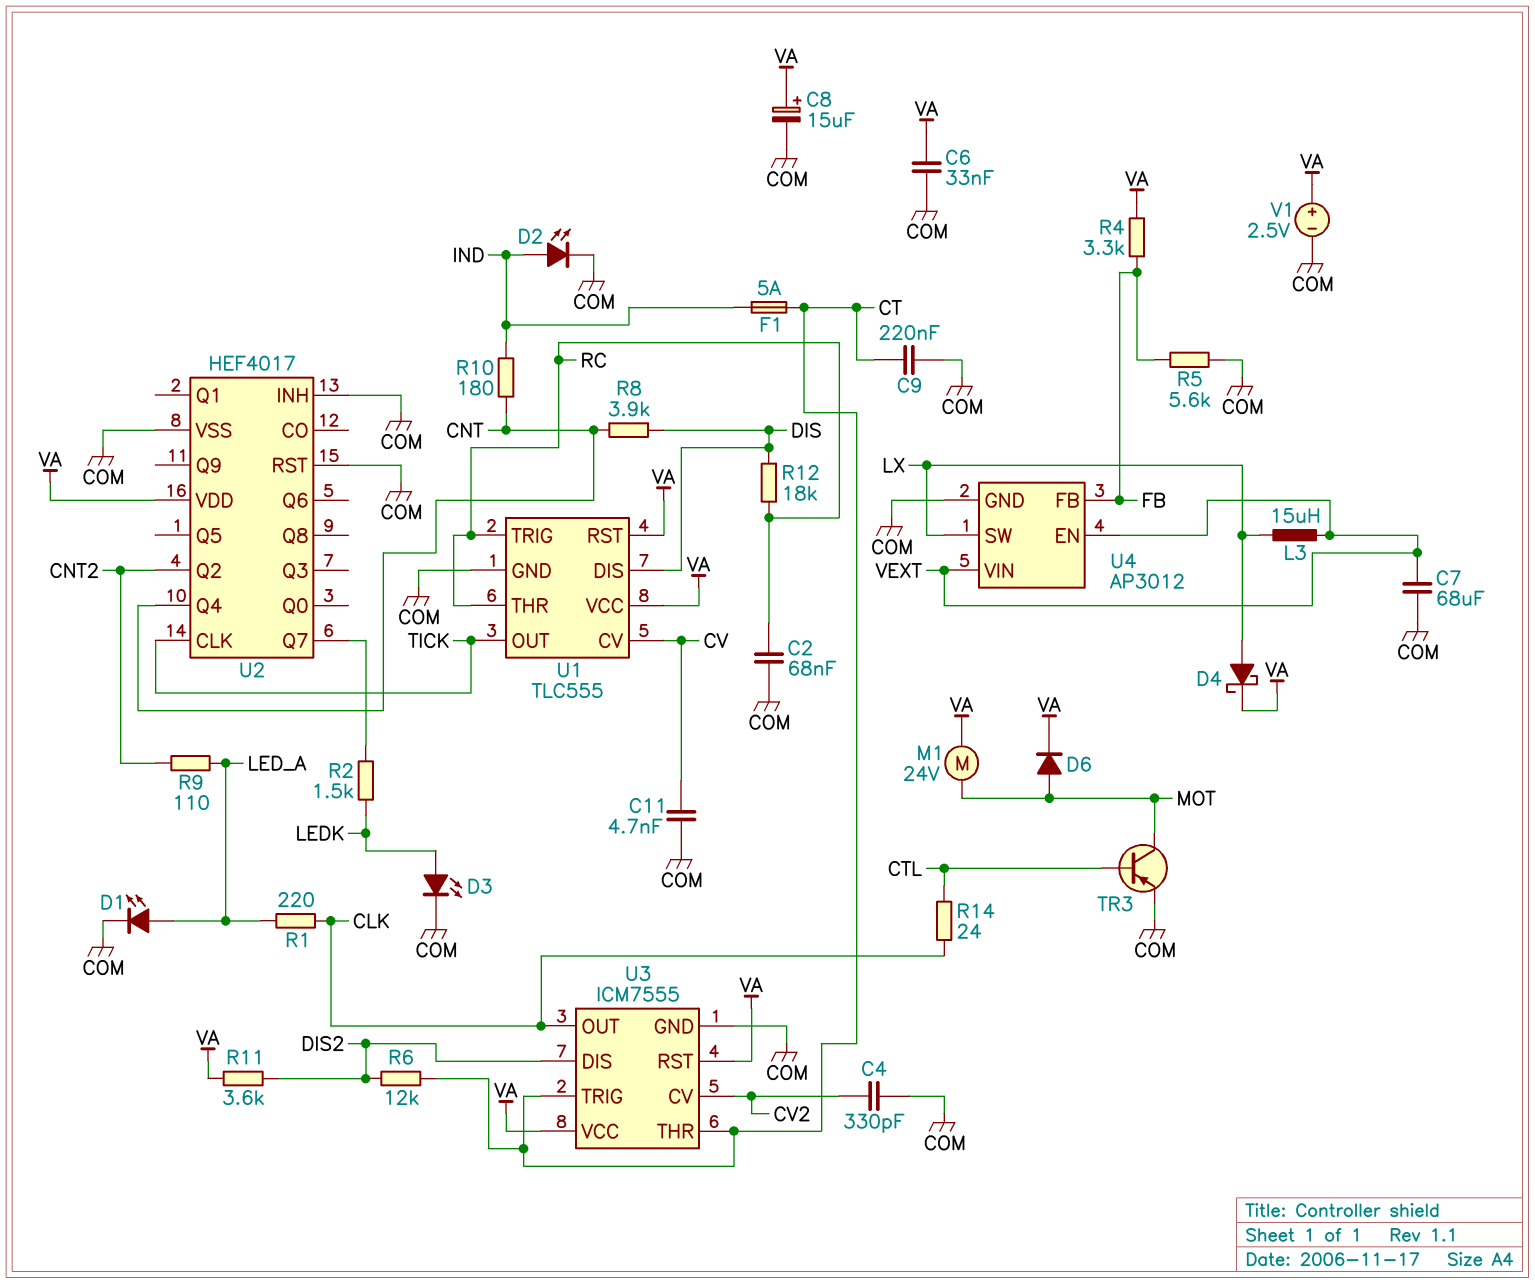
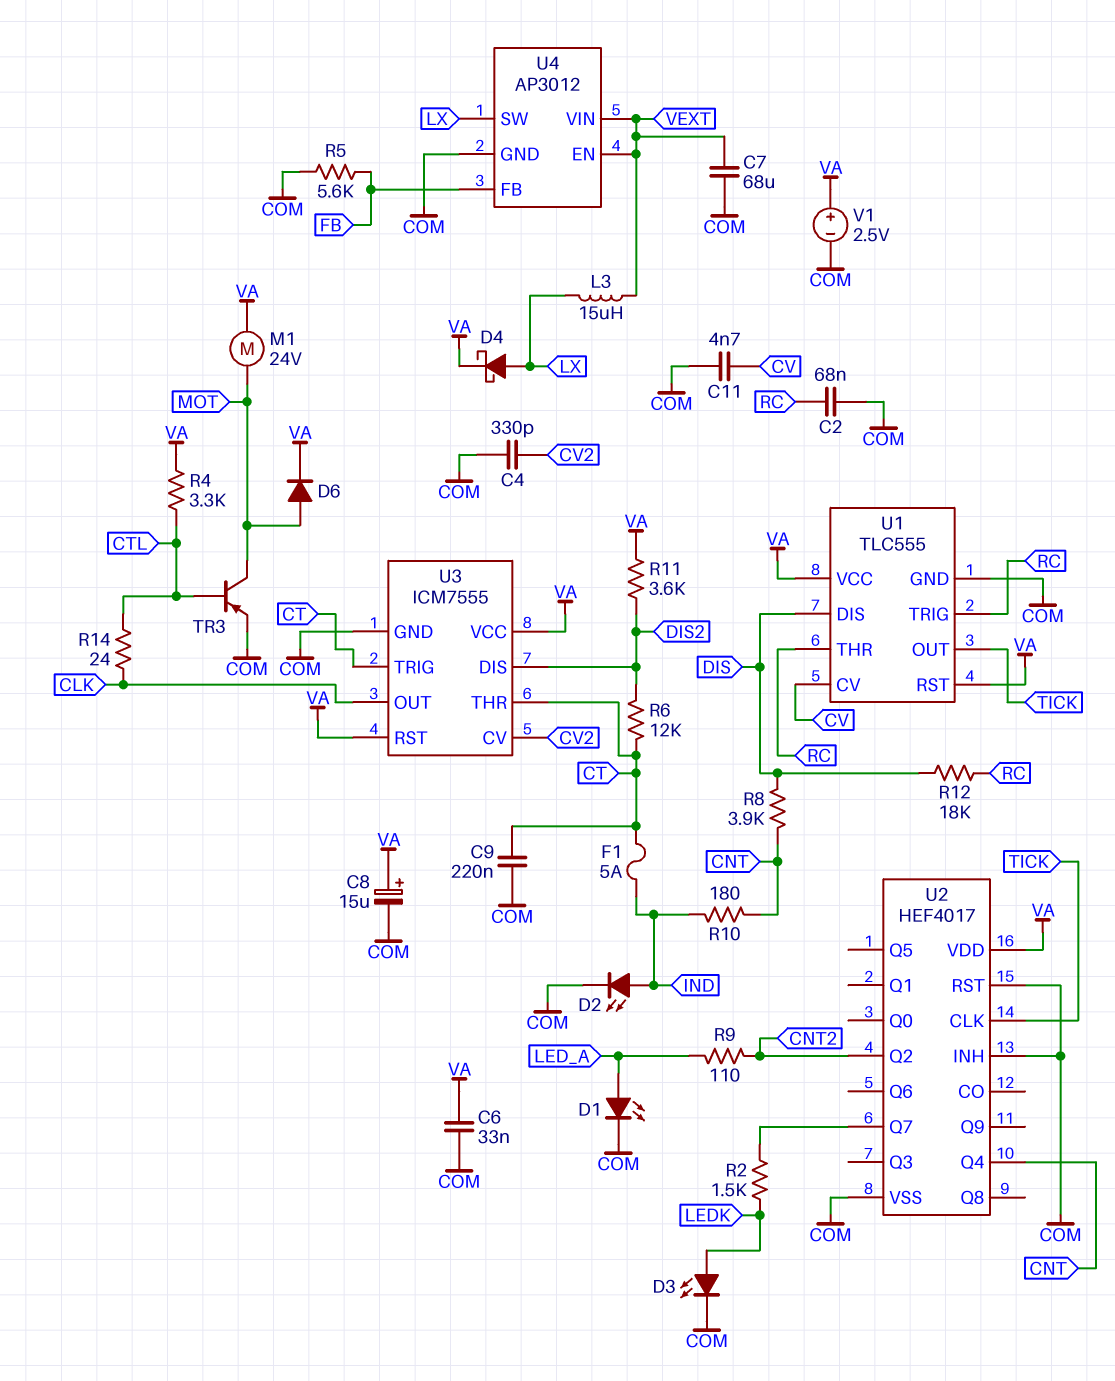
R1: 220 (CLK, LED_A) -> none
R4: 3.3k (FB, VA) -> 3.3k (CTL, VA)

